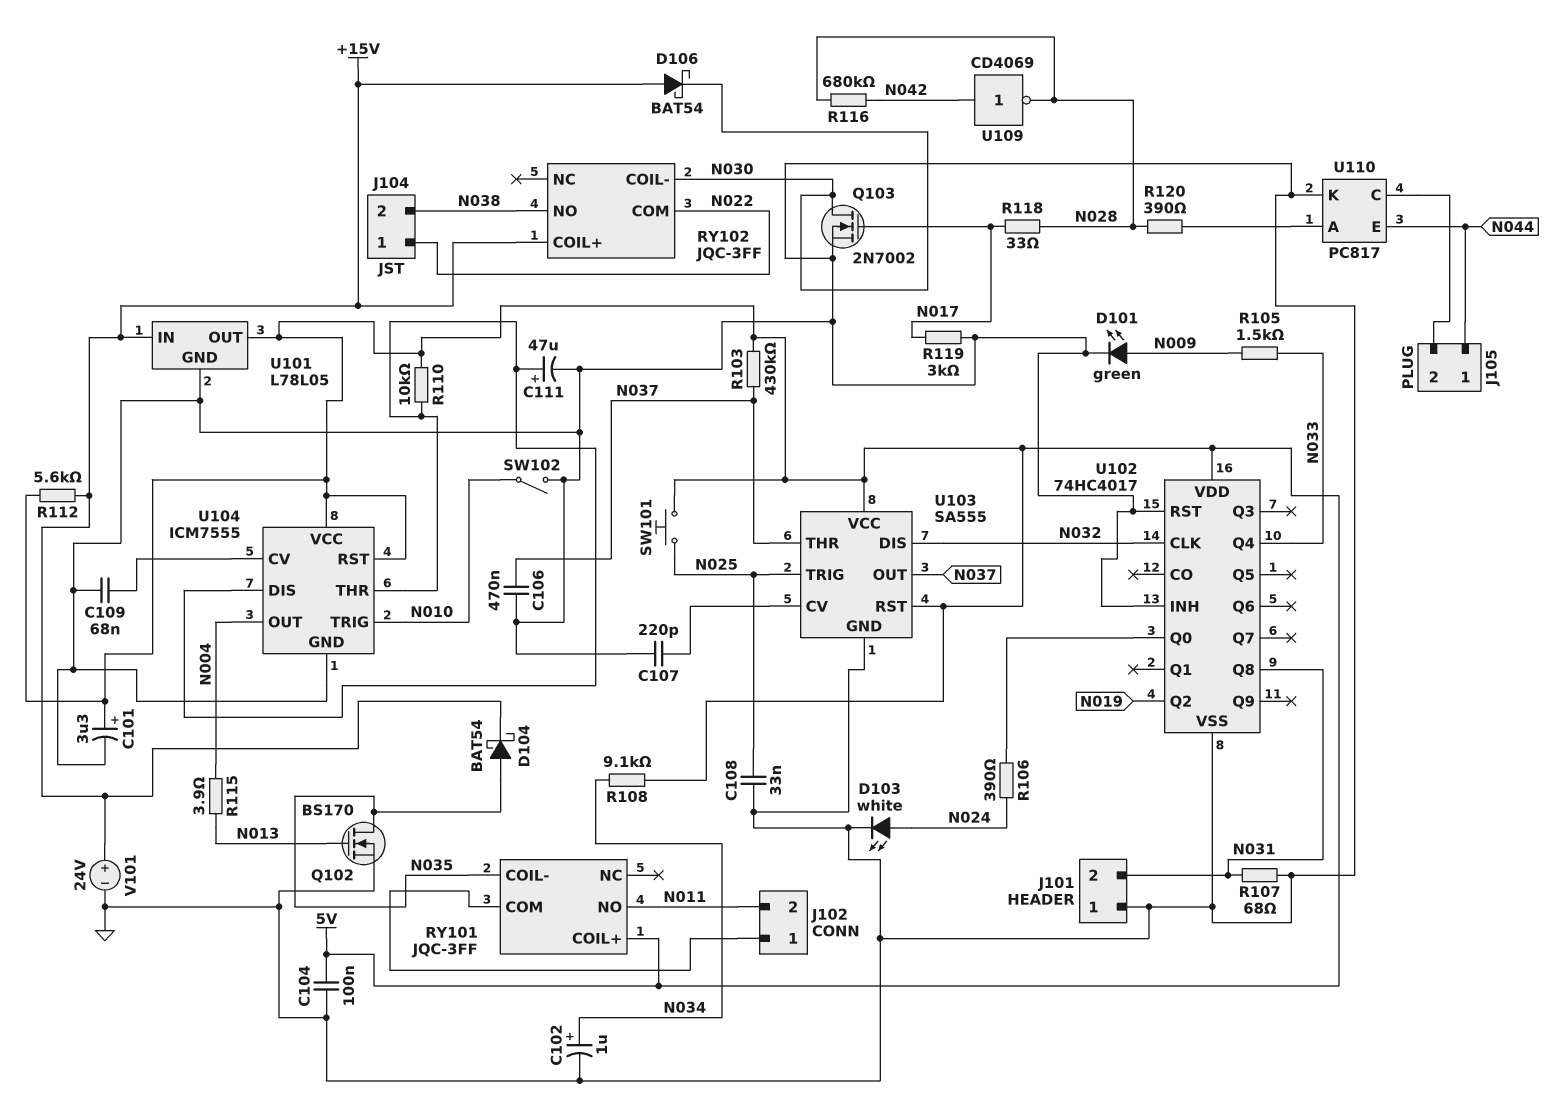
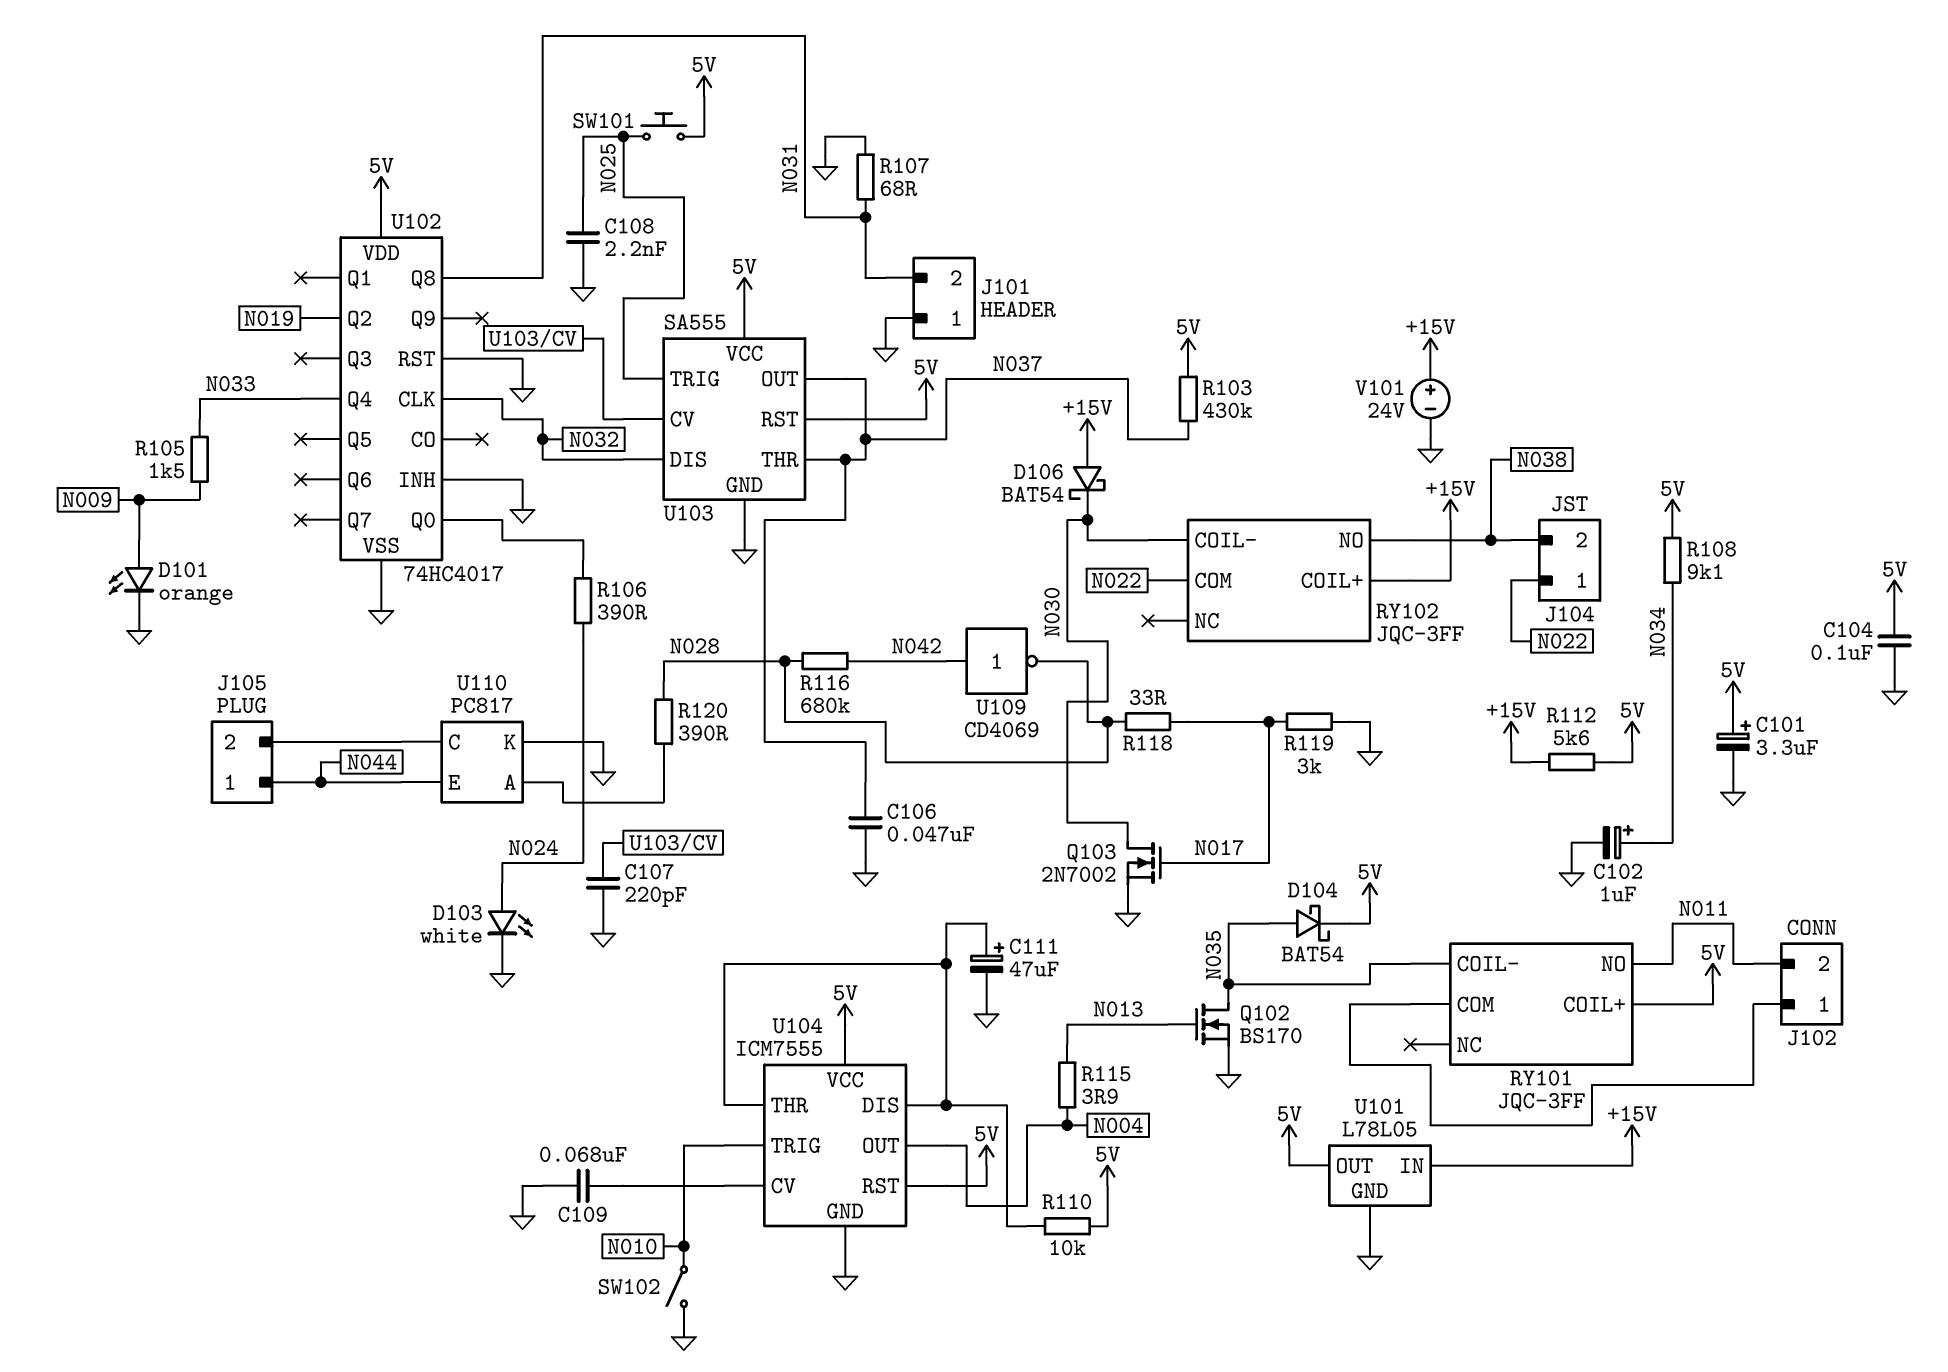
C106: 470nF (GND, N037) -> 47nF (GND, N037)
C108: 33nF (GND, N025) -> 2.2nF (GND, N025)
D101: LED green (A N009, K GND) -> LED orange (A N009, K GND)
D104: schottky BAT54 (A N035, K +15V) -> schottky BAT54 (A N035, K 5V)

